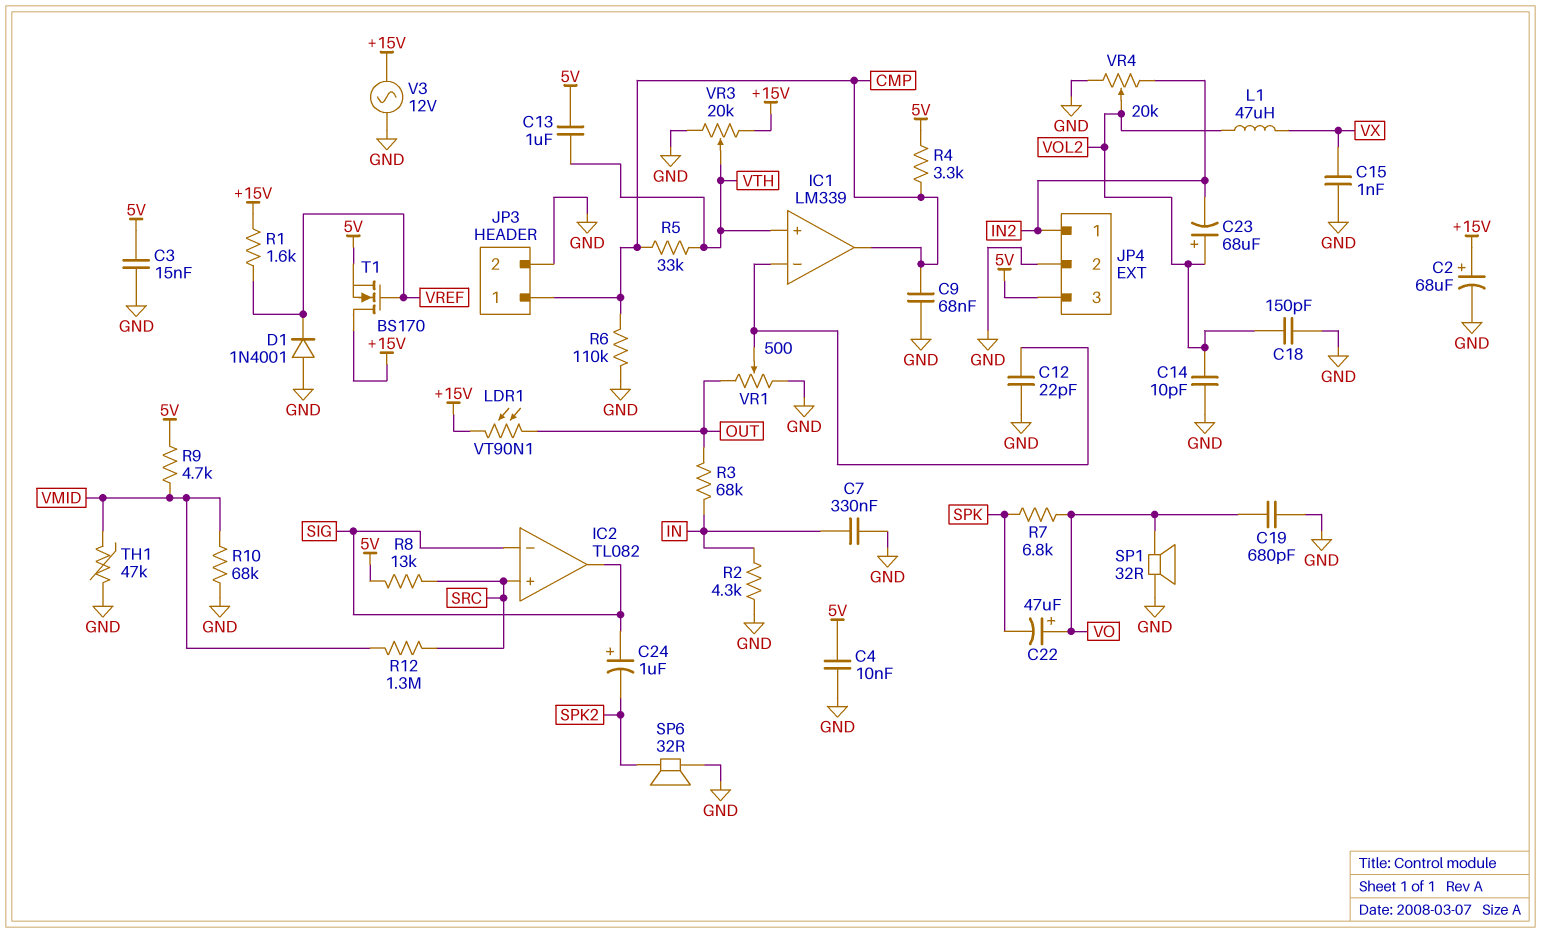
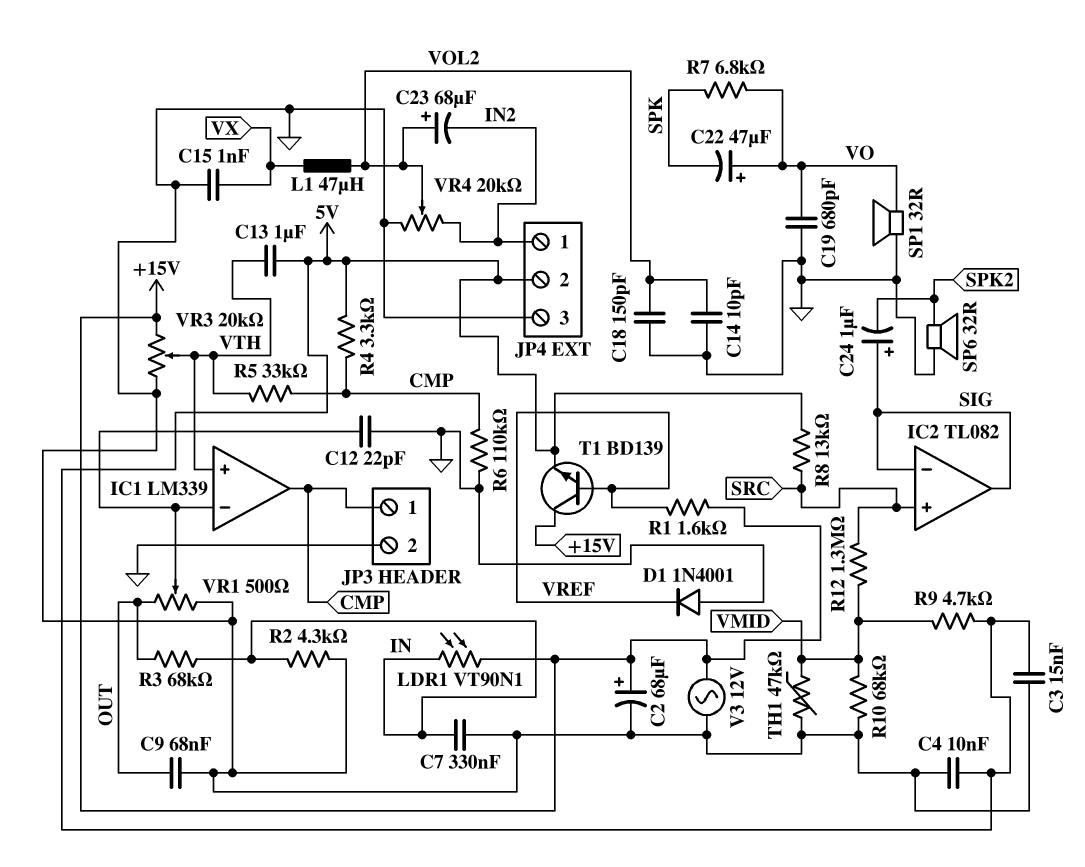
C9: 68nF (CMP, GND) -> 68nF (GND, OUT)
JP4 pin 2: GND -> 5V
JP4 pin 3: 5V -> GND
LDR1: VT90N1 (+15V, OUT) -> VT90N1 (+15V, IN)
T1: NMOS BS170 (G VREF, D +15V, S 5V) -> NPN BD139 (B VREF, C +15V, E 5V)

